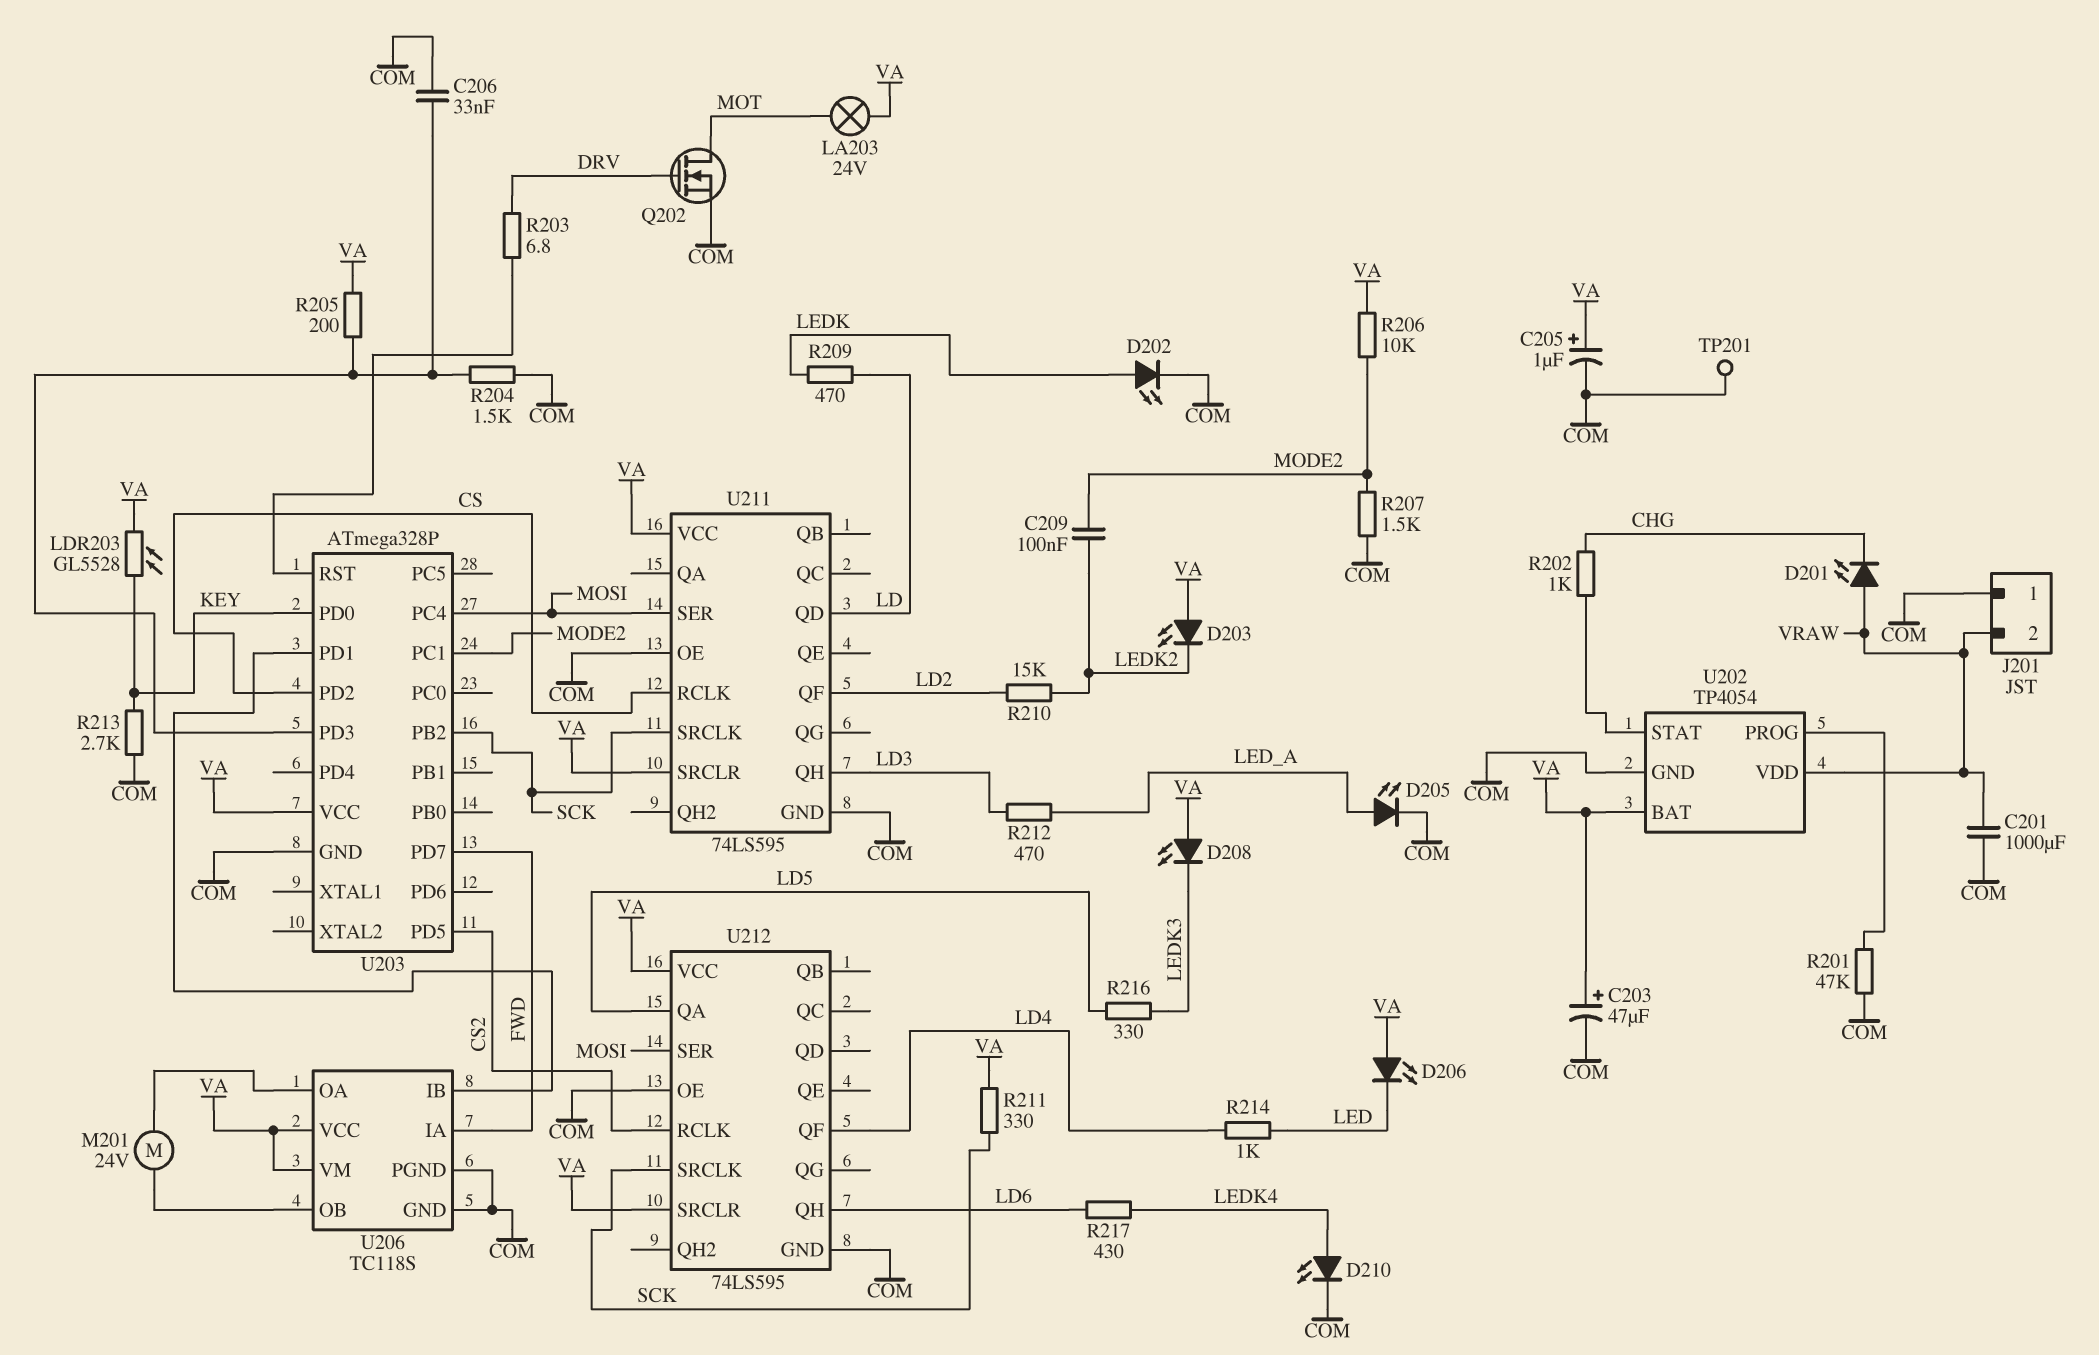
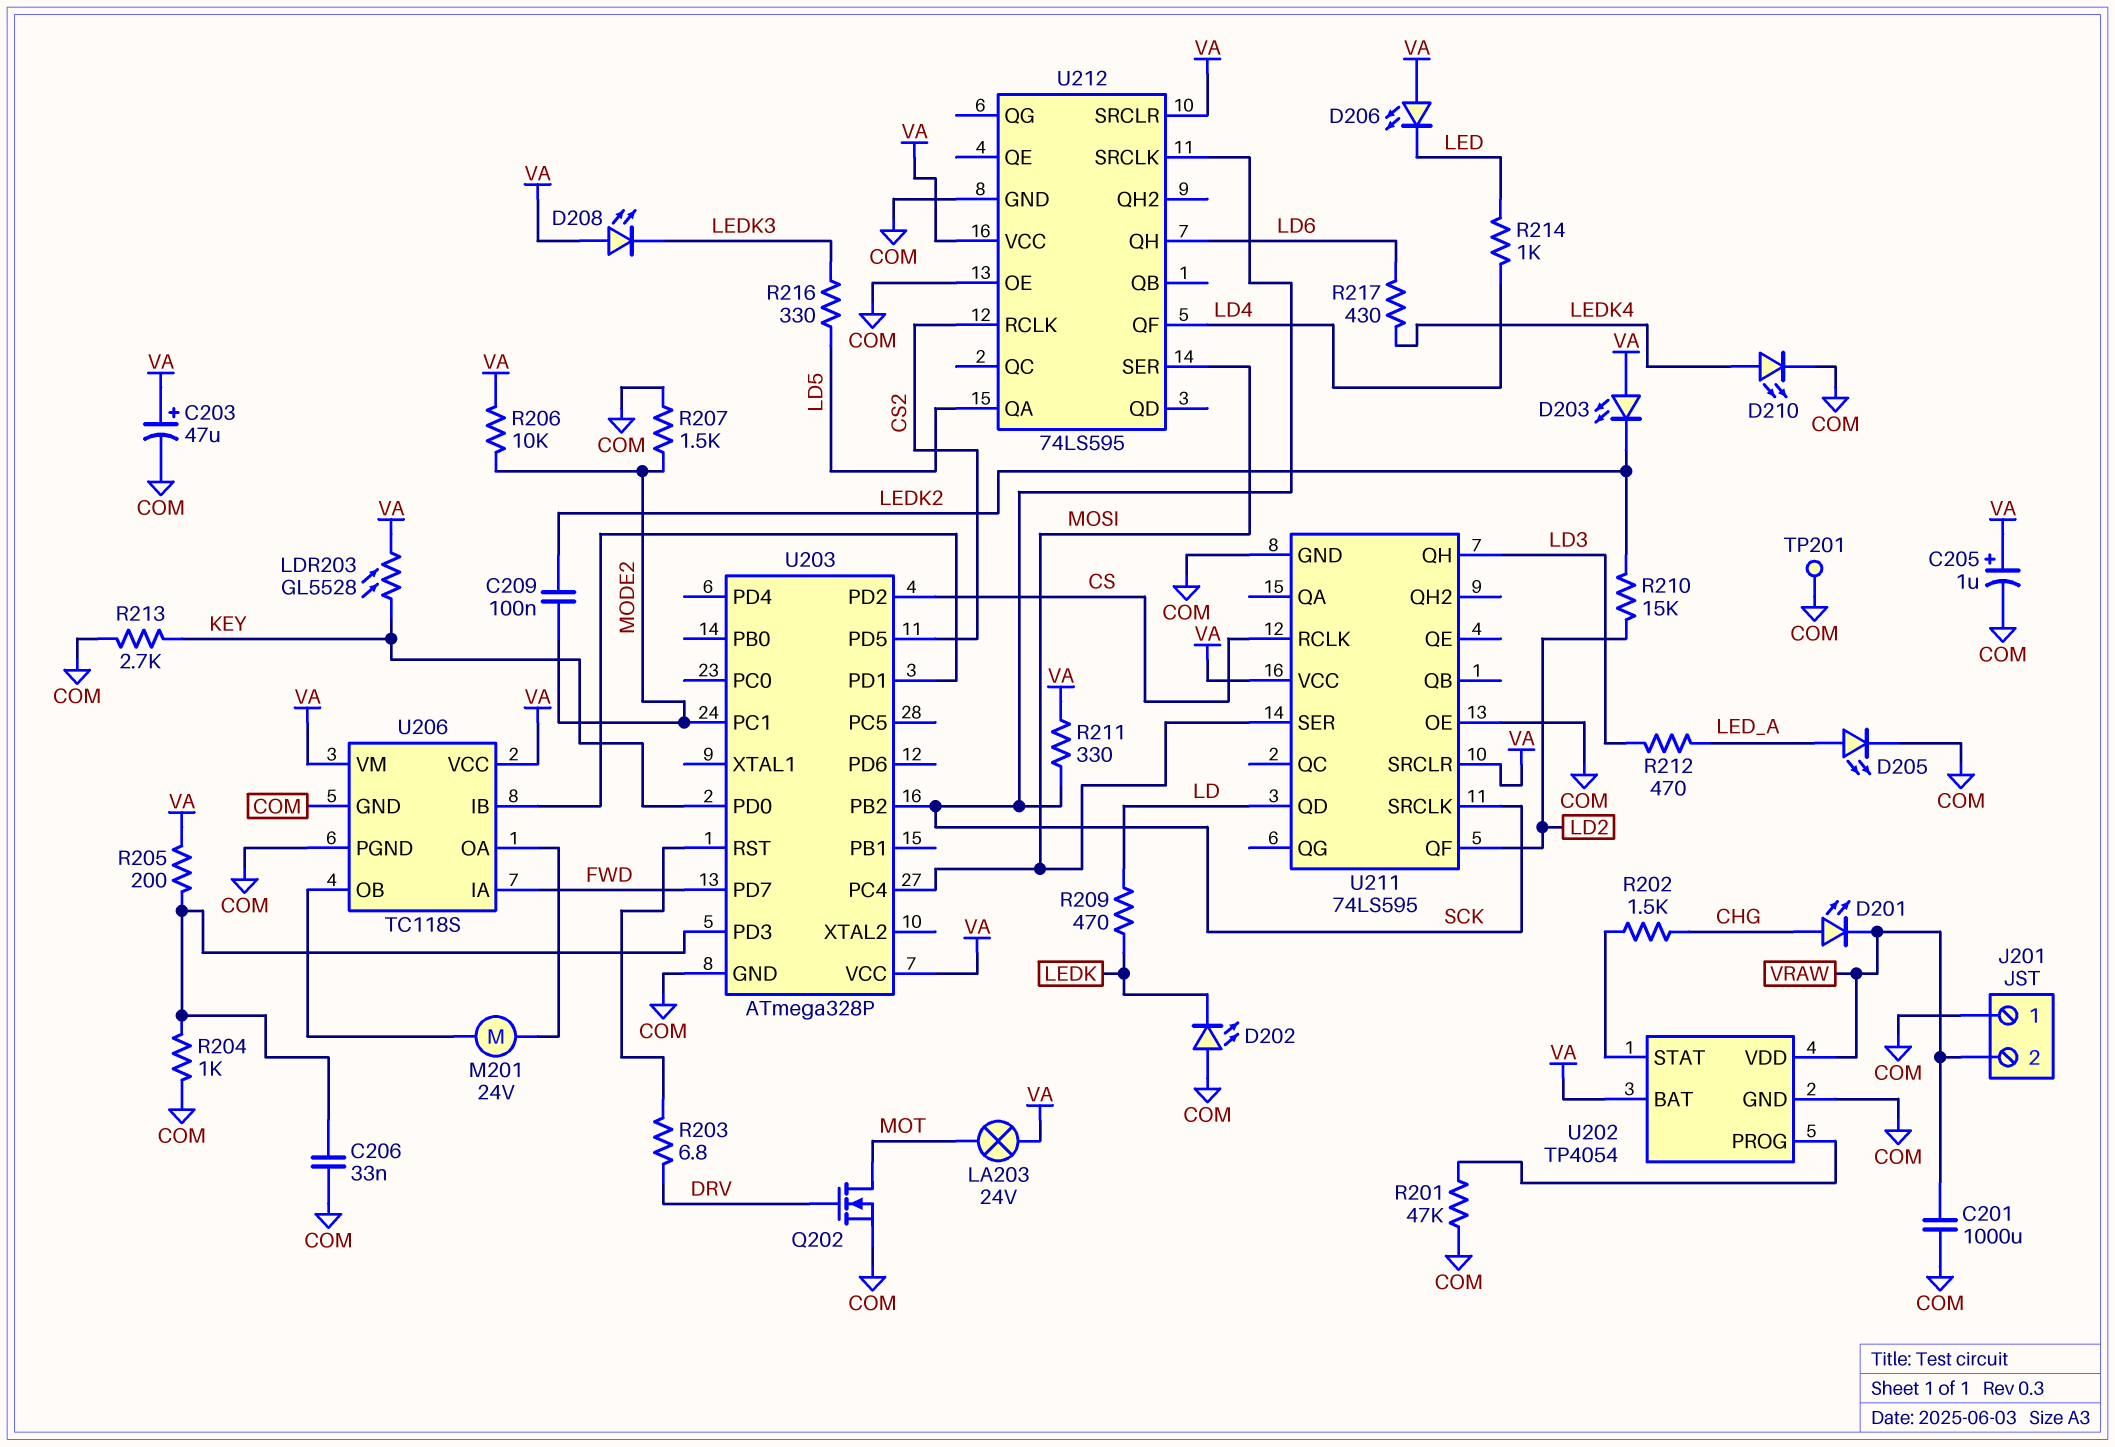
D201: LED (A VRAW, K CHG) -> LED (A CHG, K VRAW)
D202: LED (A LEDK, K COM) -> LED (A COM, K LEDK)
R202: 1k (CHG, U202/STAT) -> 1.5k (CHG, U202/STAT)
R204: 1.5k (COM, U203/PD3) -> 1k (COM, U203/PD3)

